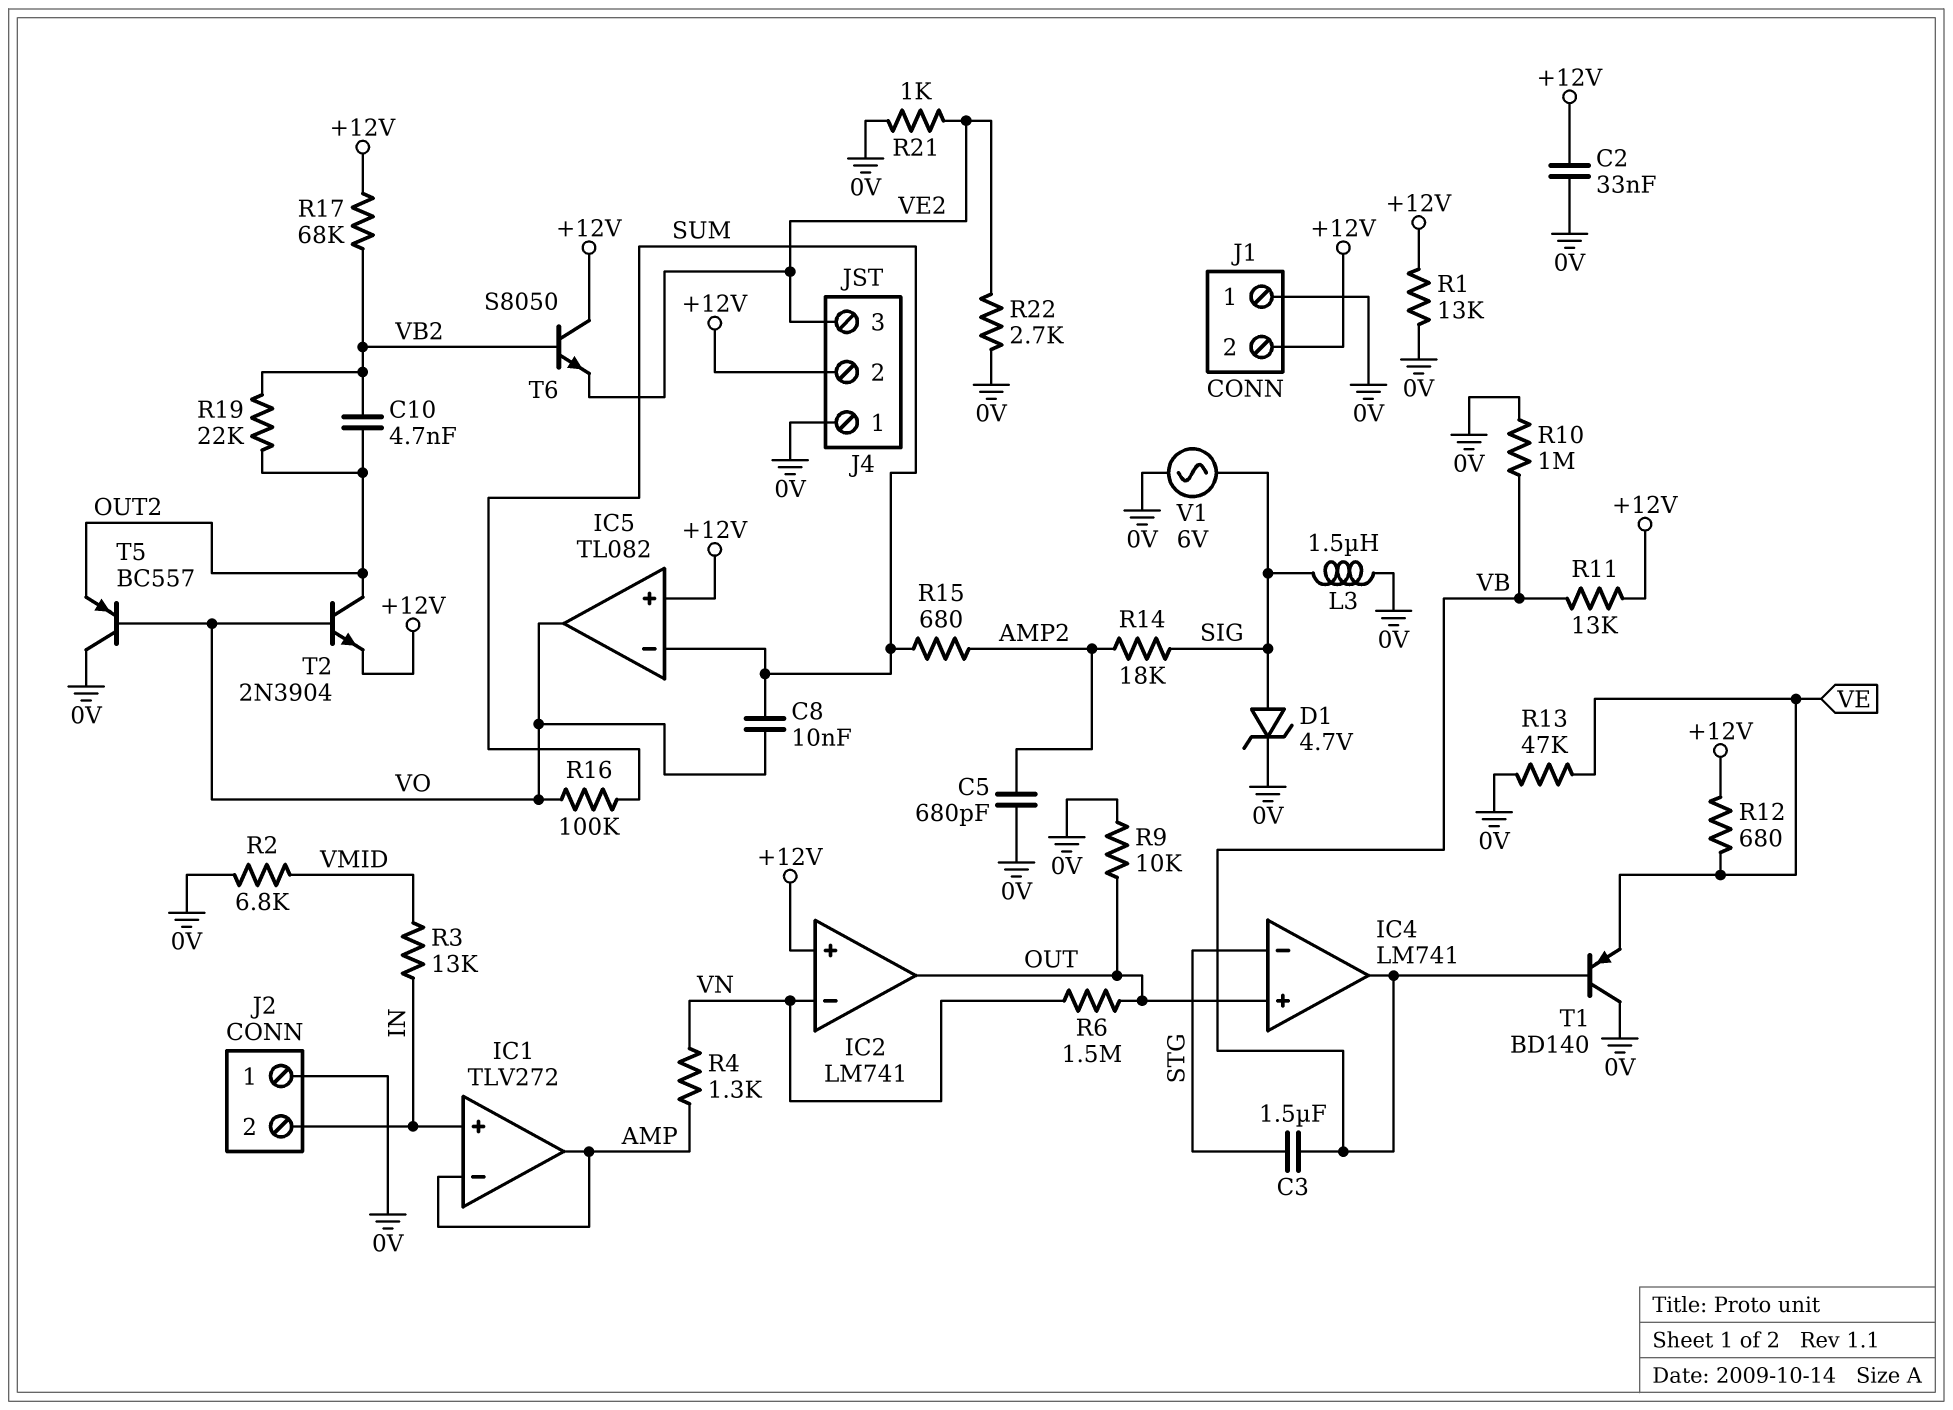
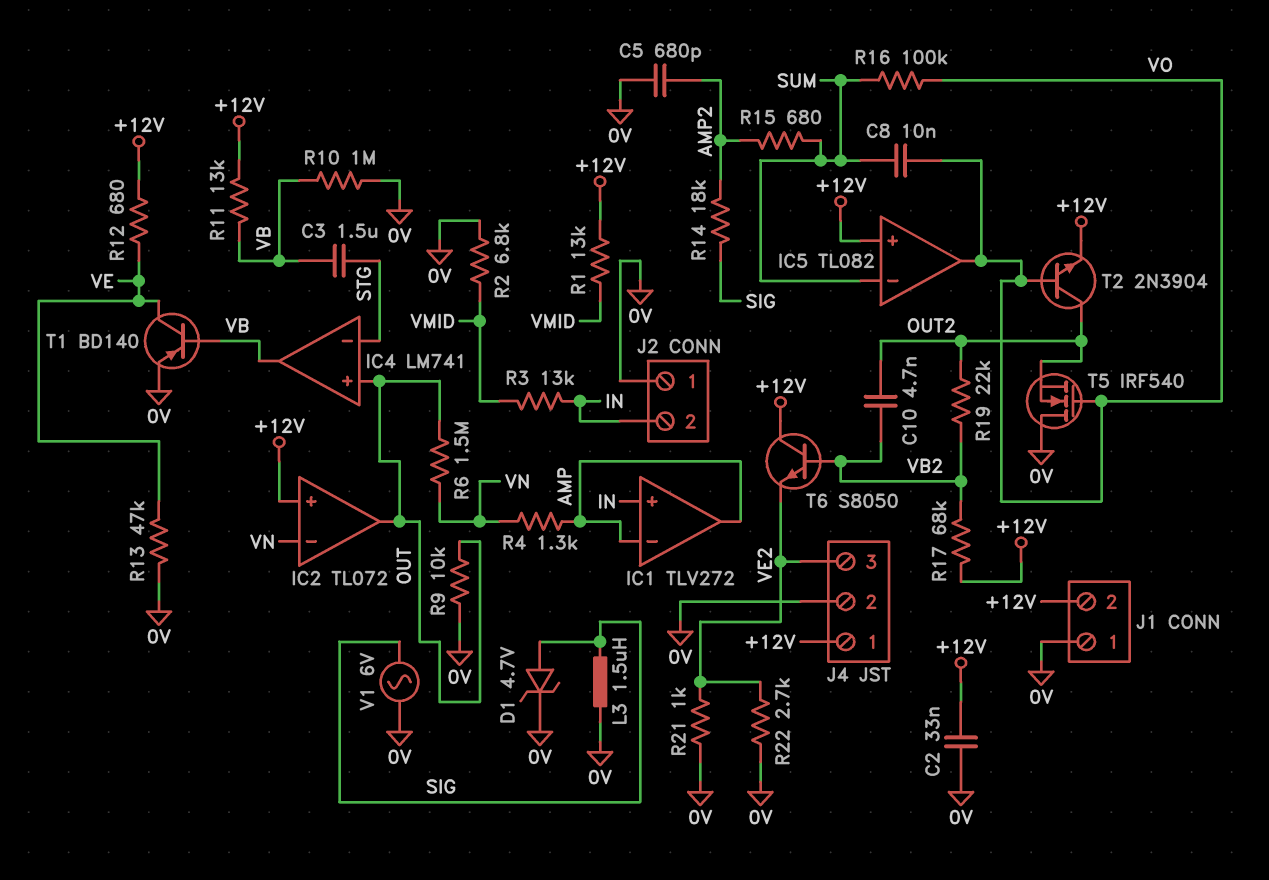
IC2: LM741 -> TL072
J4 pin 1: 0V -> +12V
J4 pin 2: +12V -> 0V
R1: 13k (+12V, 0V) -> 13k (+12V, VMID)
T1: PNP BD140 (B VB, C 0V, E VE) -> PNP BD140 (B VB, C VE, E 0V)
T5: PNP BC557 (B VO, C 0V, E OUT2) -> NMOS IRF540 (G VO, D 0V, S OUT2)

